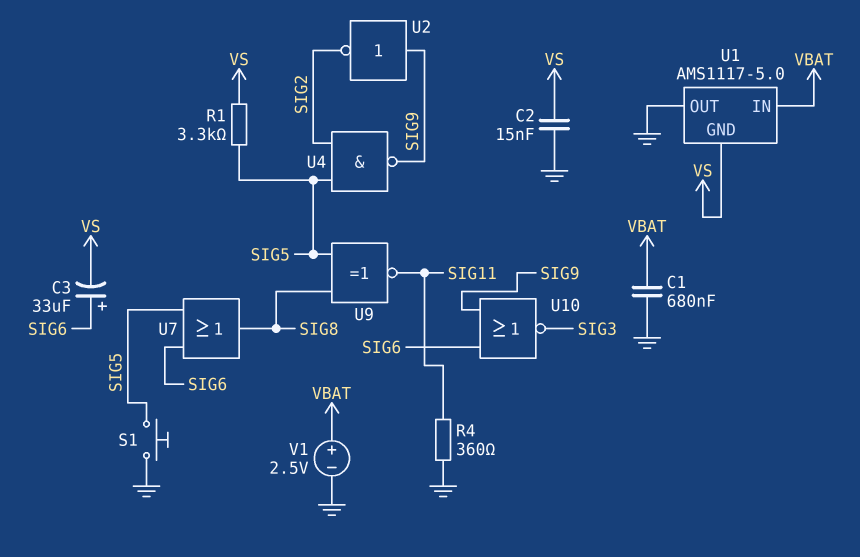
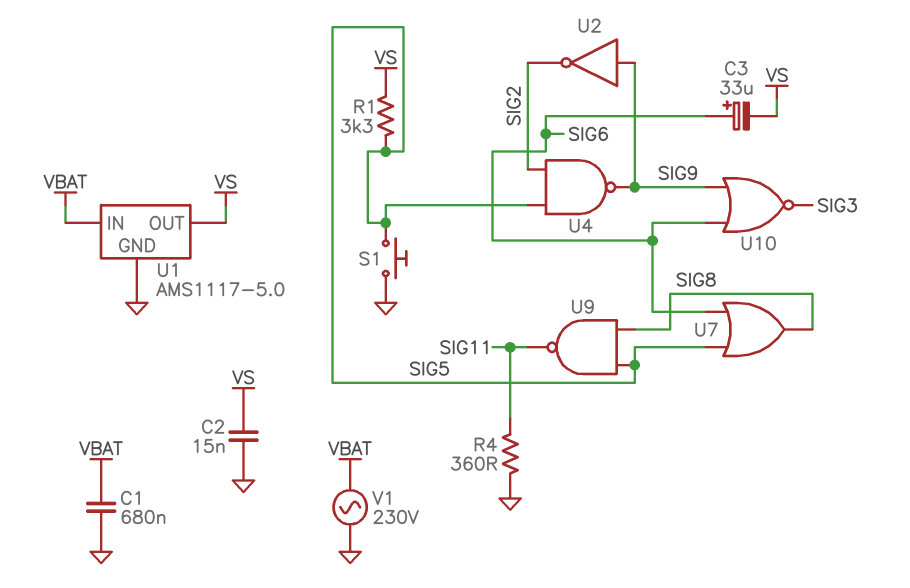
U1 pin GND: VS -> GND
U1 pin OUT: GND -> VS
U9: XNOR (in SIG5, in SIG8, out SIG11) -> NAND (in SIG5, in SIG8, out SIG11)
V1: 2.5V (plus VBAT, minus GND) -> AC 230V (GND, VBAT)

